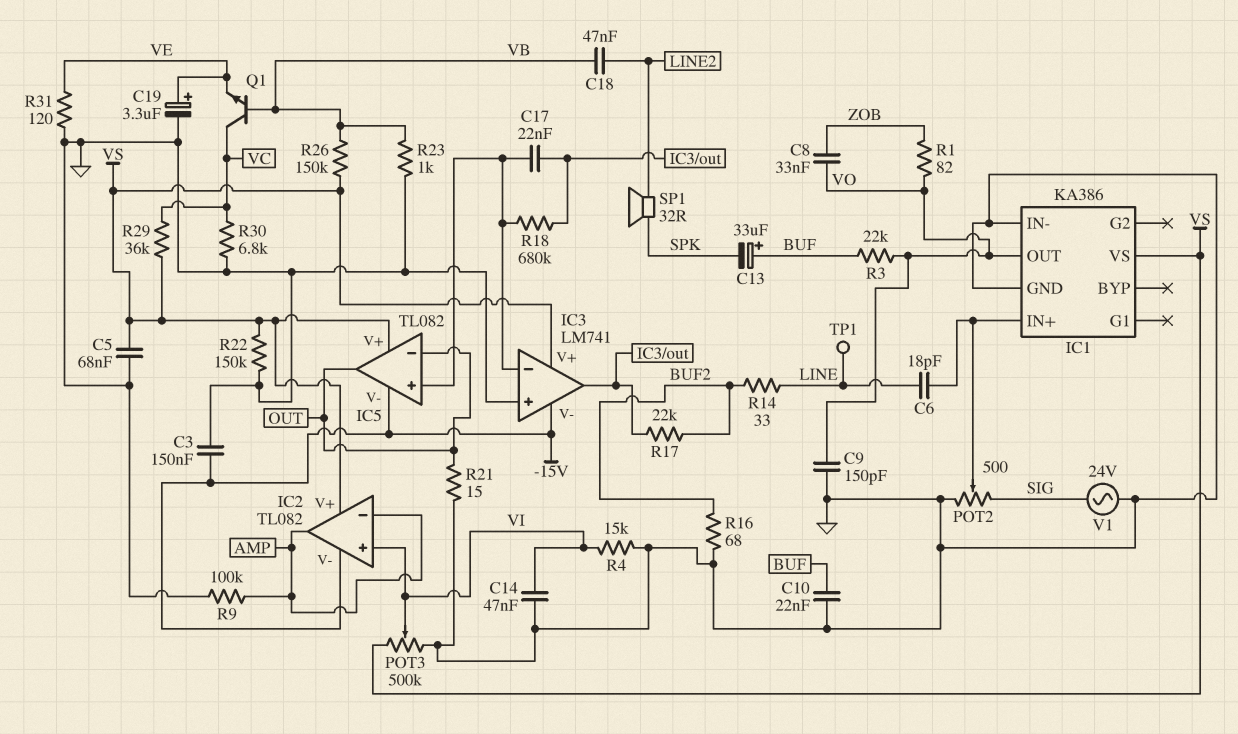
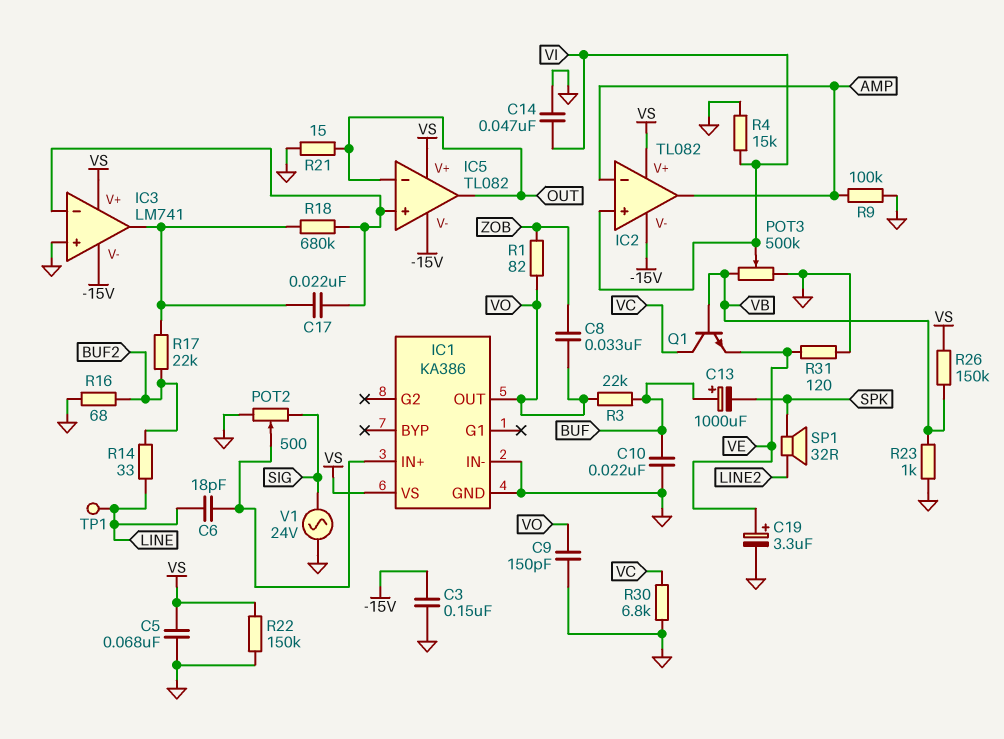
C13: 33uF (plus BUF, minus SPK) -> 1000uF (plus BUF, minus SPK)
C18: 47nF (LINE2, VB) -> none
POT3: 500k (GND, VS, wiper VI) -> 500k (GND, VB, wiper VI)
R29: 36k (VC, VS) -> none

